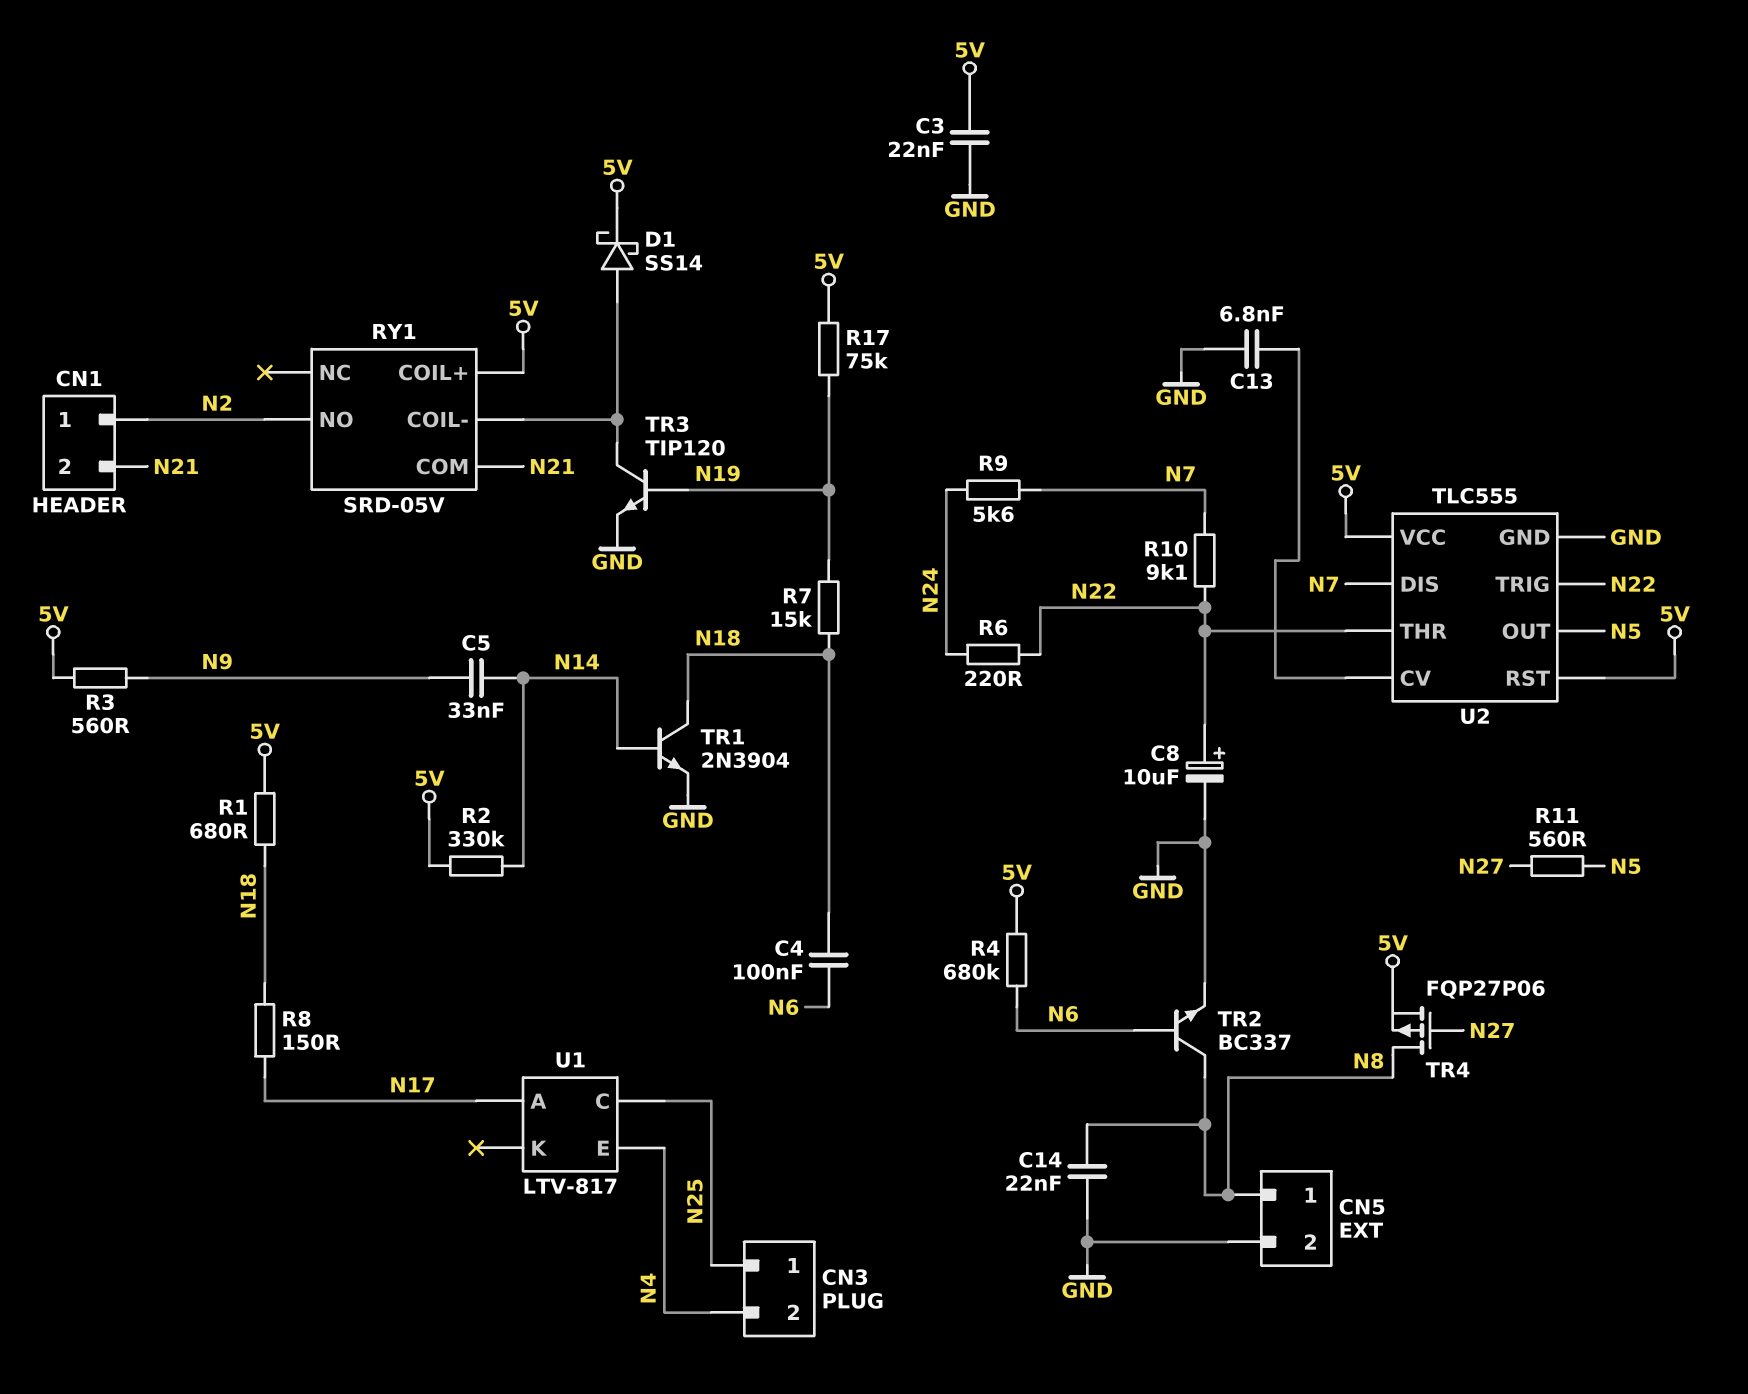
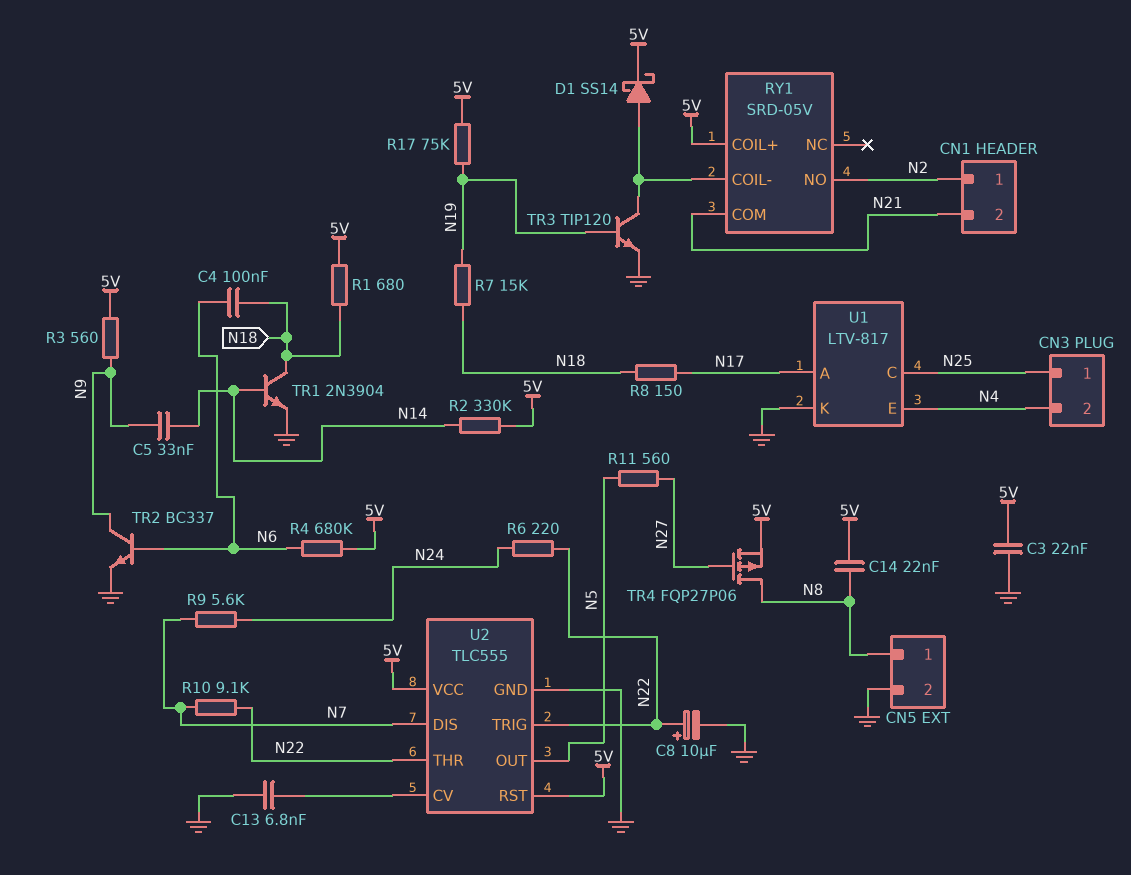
C14: 22nF (GND, N8) -> 22nF (5V, N8)
TR2: NPN BC337 (B N6, C N8, E GND) -> NPN BC337 (B N6, C N9, E GND)
U1 pin K: none -> GND

